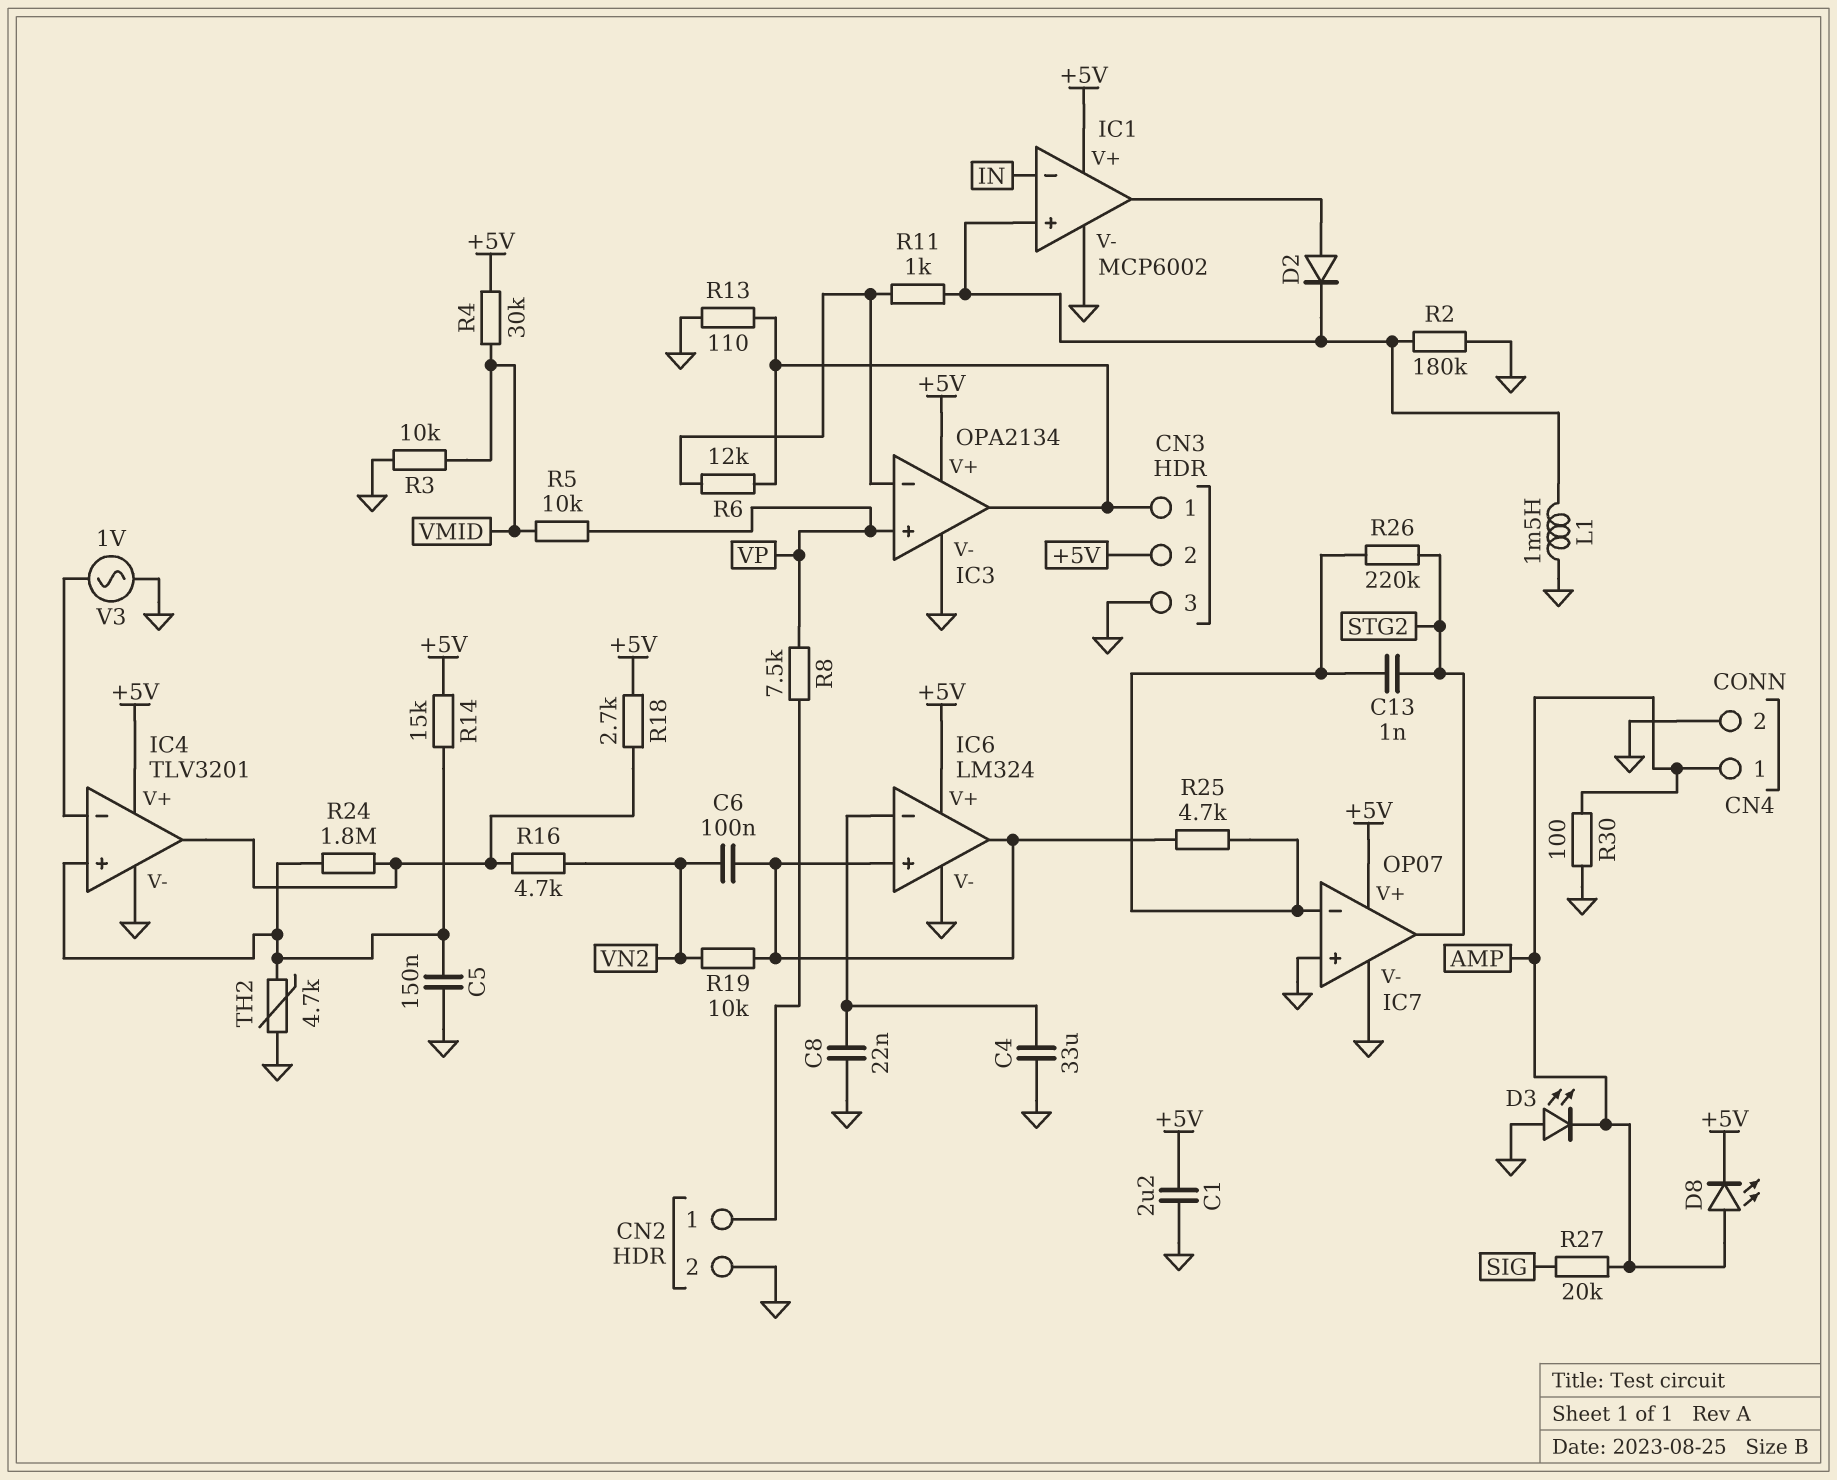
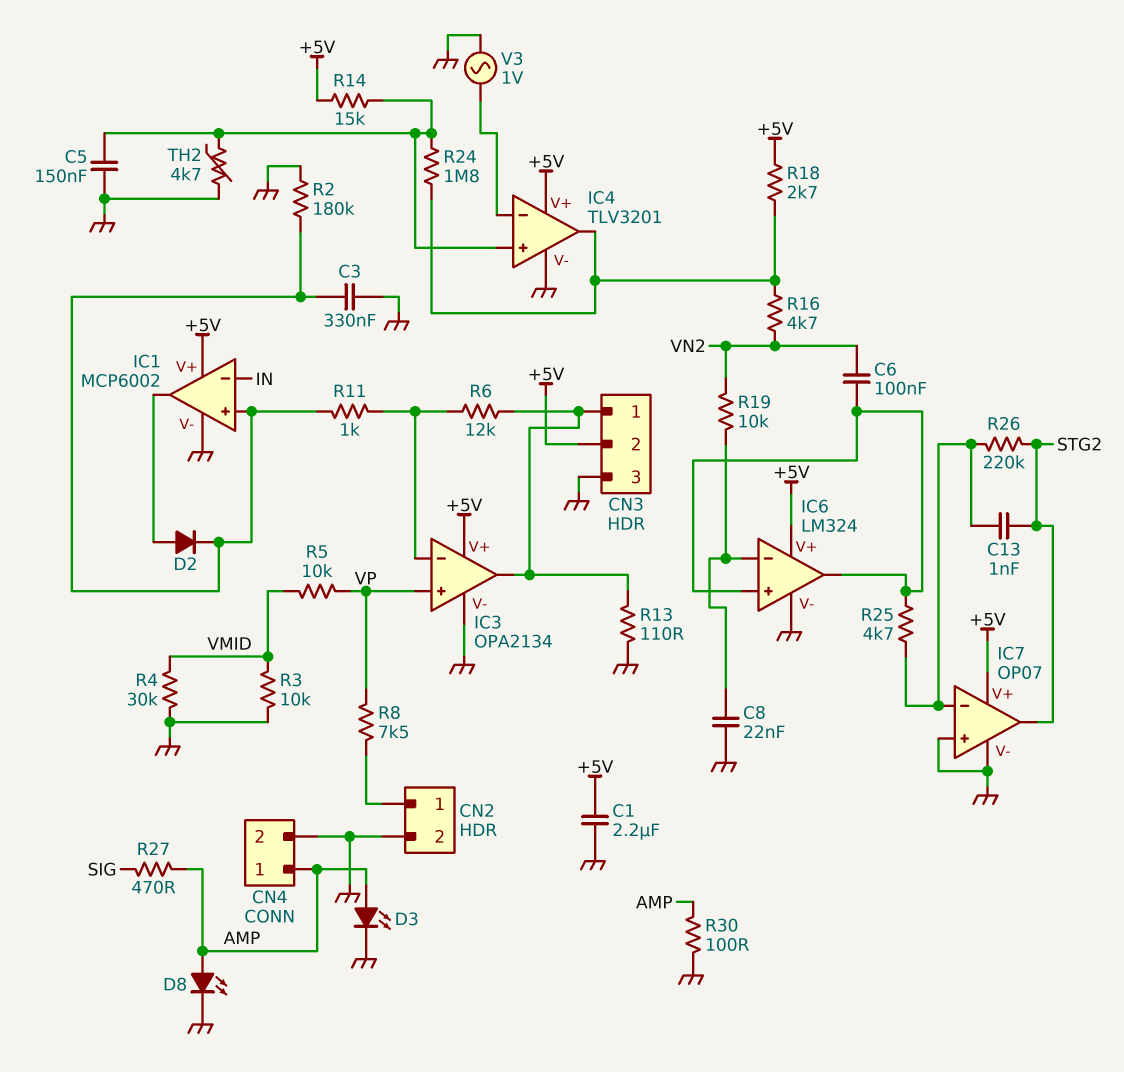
C3: none -> 330nF (GND, IC1/in+)
C4: 33uF (GND, IC6/in-) -> none
D3: LED (A GND, K AMP) -> LED (A AMP, K GND)
D8: LED (A AMP, K +5V) -> LED (A AMP, K GND)
L1: 1.5mH (GND, IC1/in+) -> none
R4: 30k (+5V, VMID) -> 30k (GND, VMID)
R19: 10k (IC6/in+, VN2) -> 10k (IC6/in-, VN2)
R27: 20k (AMP, SIG) -> 470 (AMP, SIG)

